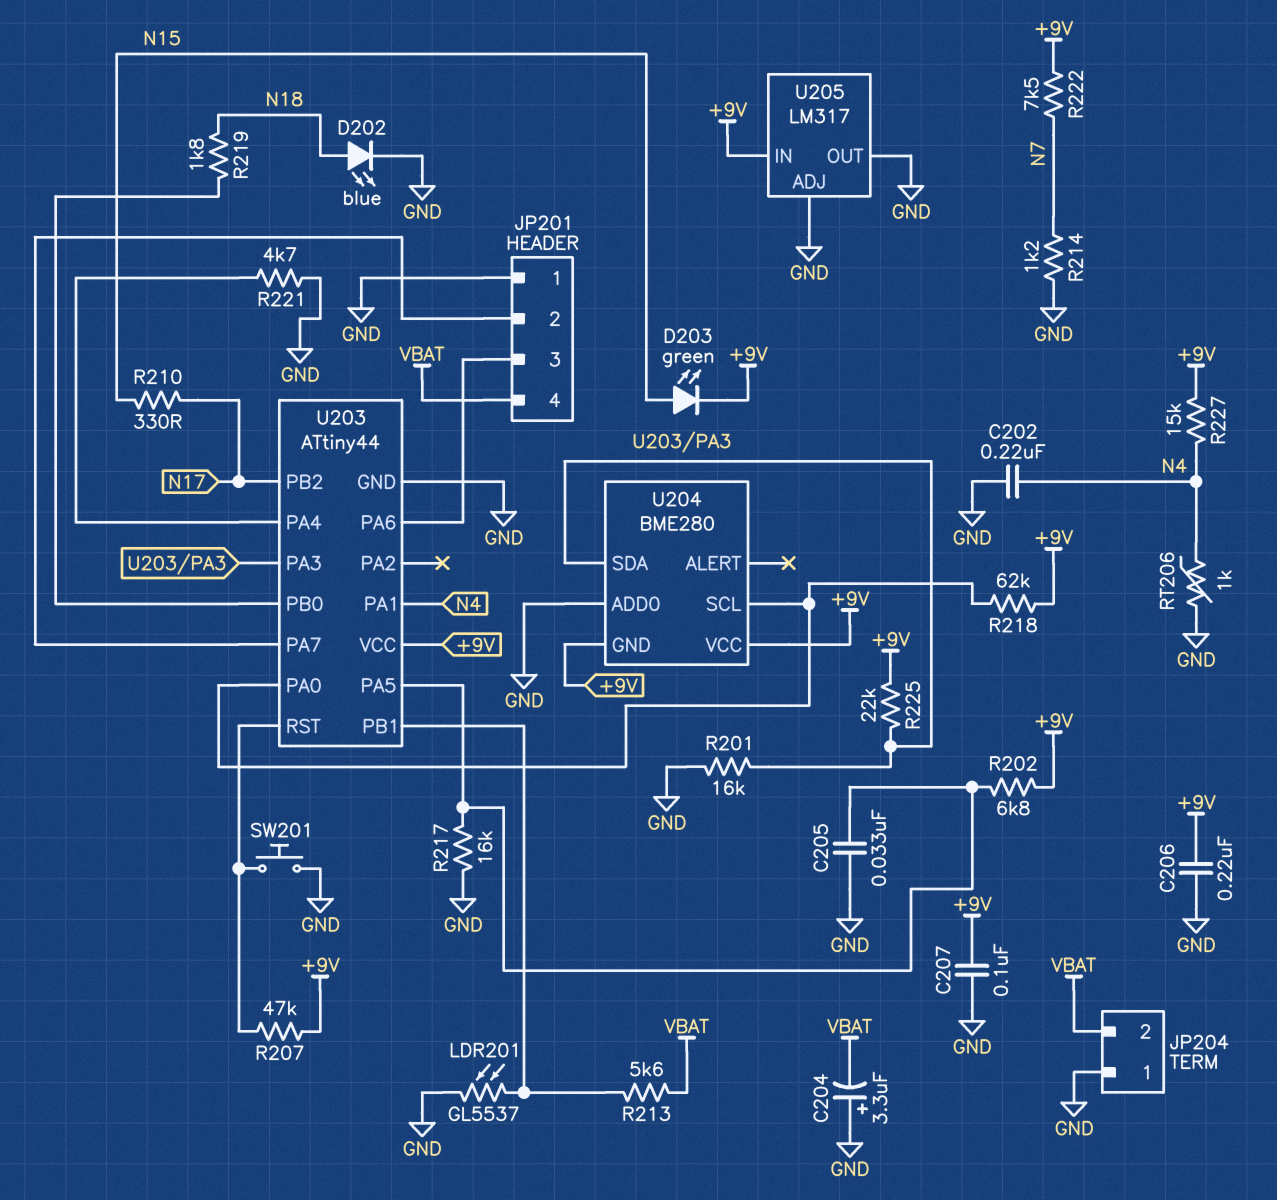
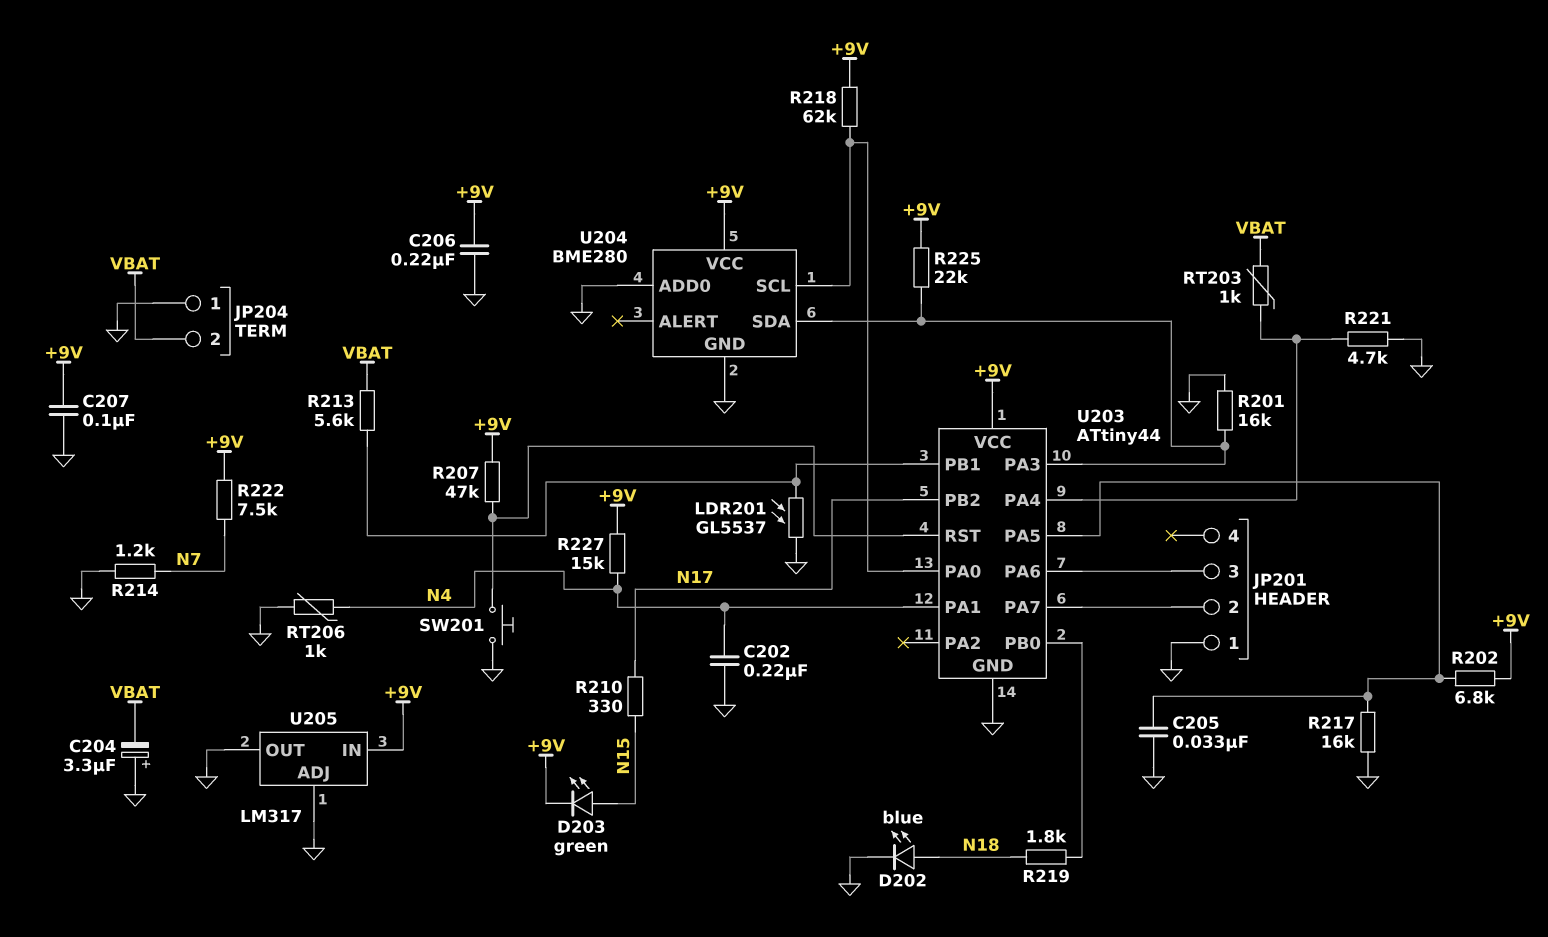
JP201 pin 4: VBAT -> none
RT203: none -> 1k (U203/PA4, VBAT)
U204 pin GND: +9V -> GND

